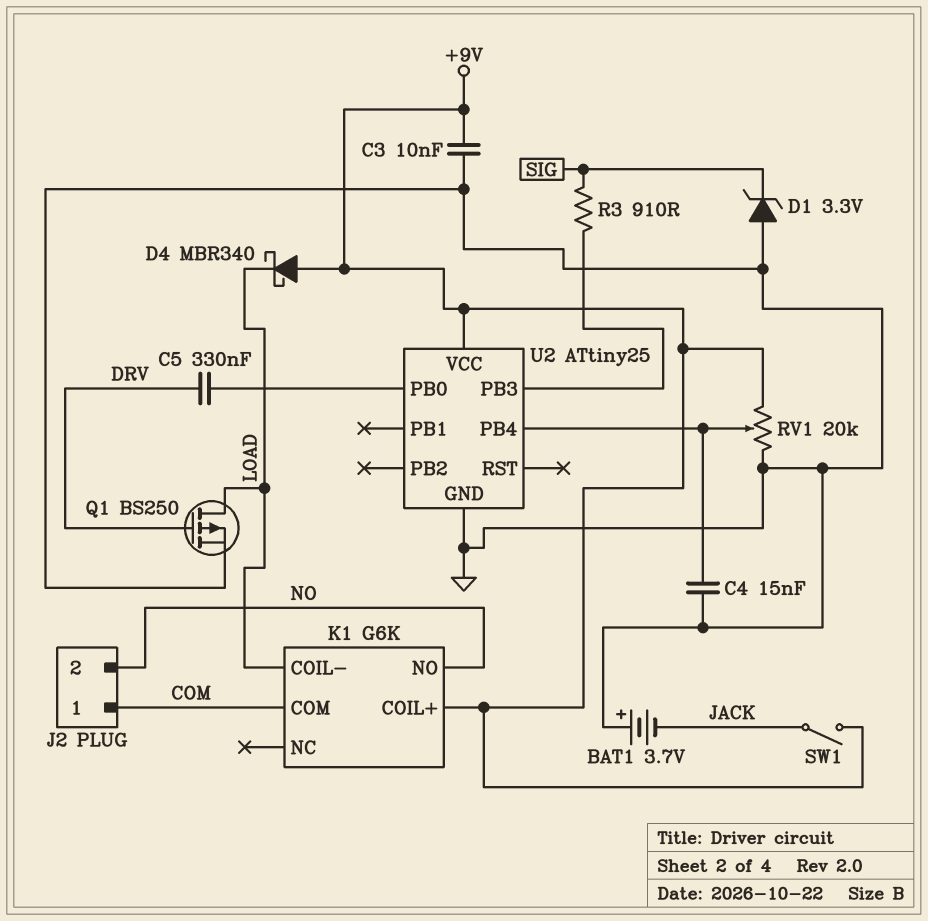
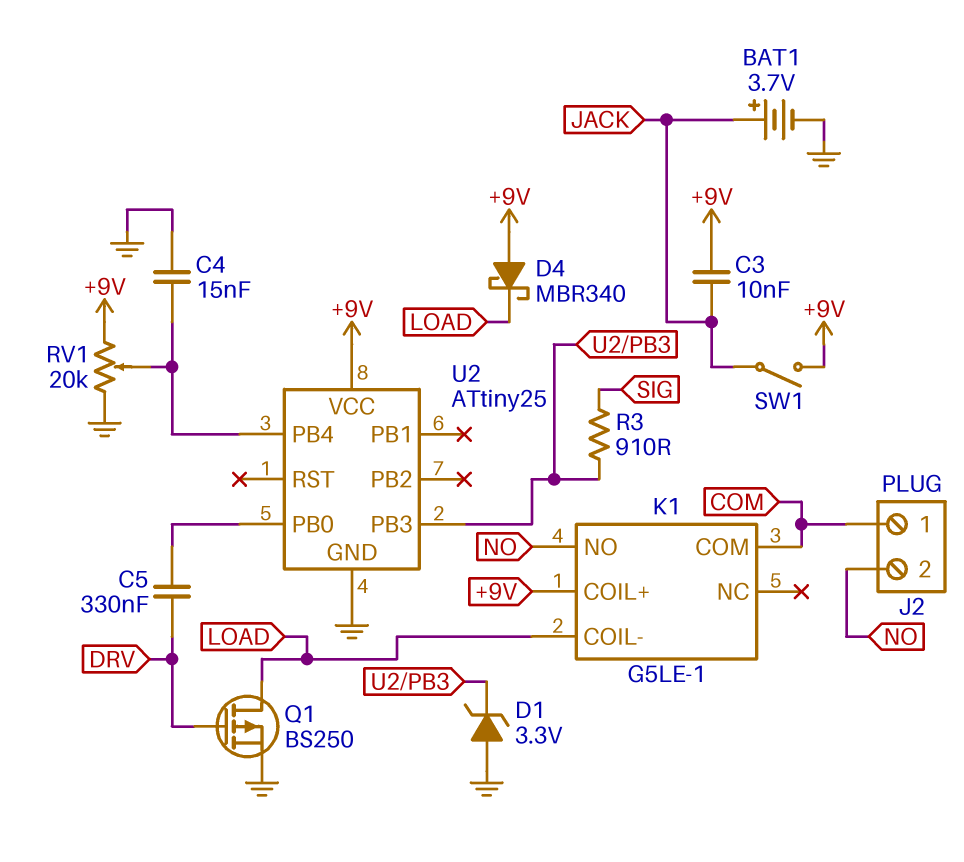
BAT1: 3.7V (plus GND, minus JACK) -> 3.7V (plus JACK, minus GND)
C3: 10nF (+9V, GND) -> 10nF (+9V, JACK)
D1: zener 3.3V (A GND, K SIG) -> zener 3.3V (A GND, K U2/PB3)
K1: G6K -> G5LE-1

